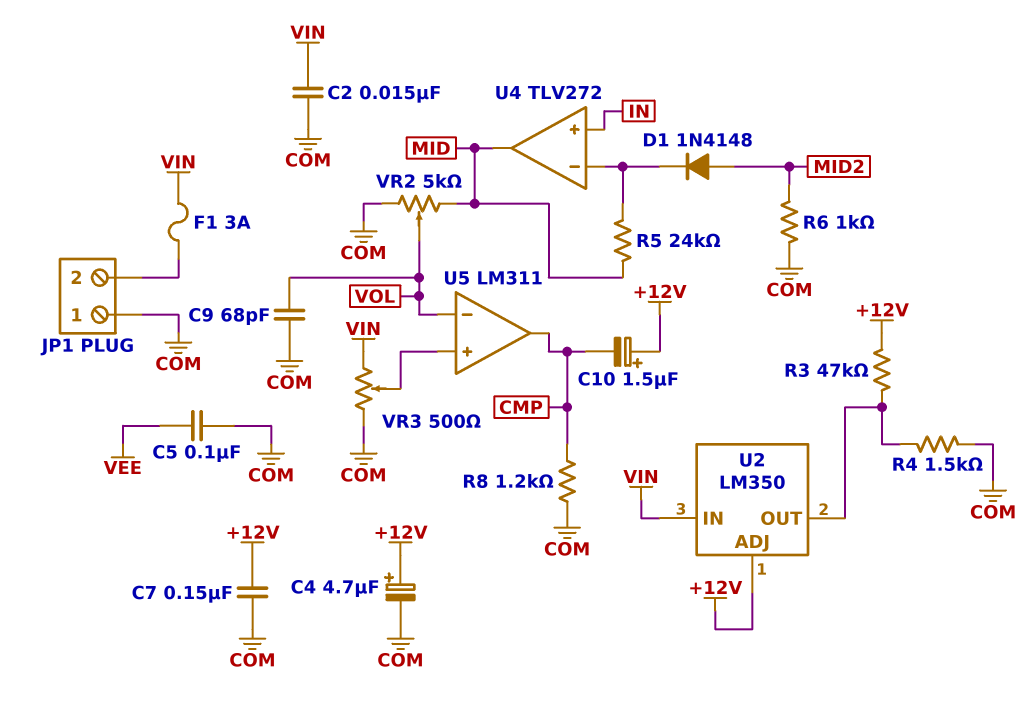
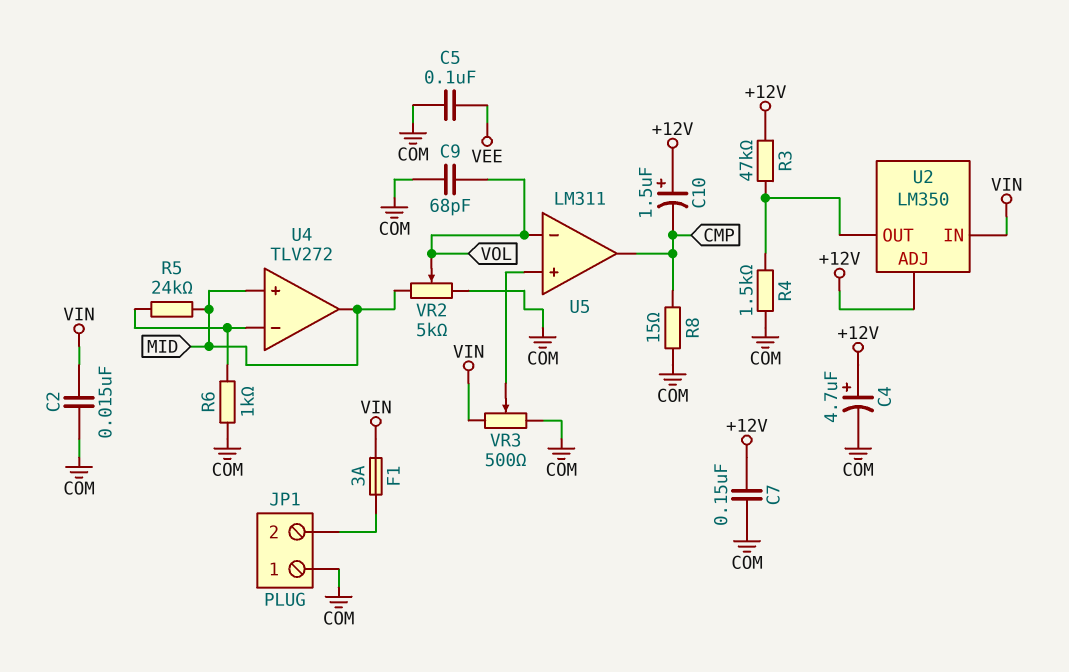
D1: diode 1N4148 (A MID2, K U4/in-) -> none
R6: 1k (COM, MID2) -> 1k (COM, U4/in-)
R8: 1.2k (CMP, COM) -> 15 (CMP, COM)
U4 pin in+: IN -> MID

